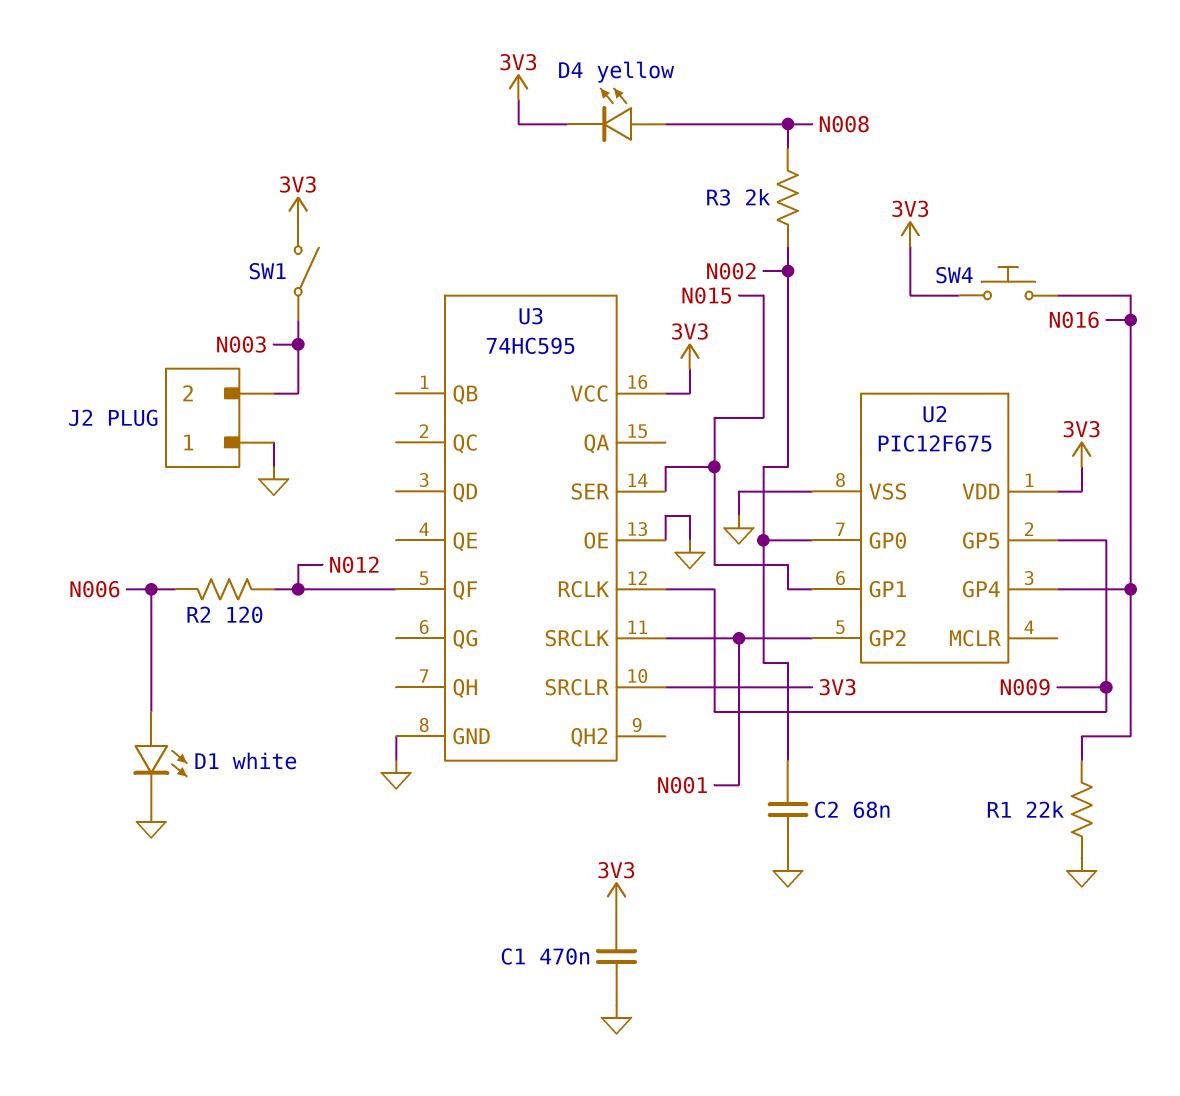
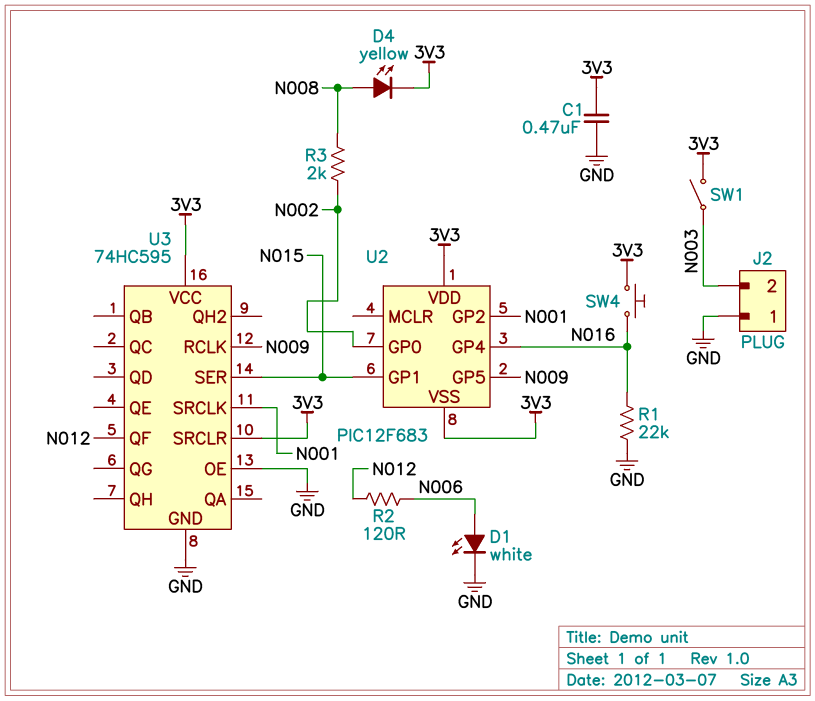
C2: 68nF (GND, N002) -> none
U2: PIC12F675 -> PIC12F683
U2 pin VSS: GND -> 3V3

